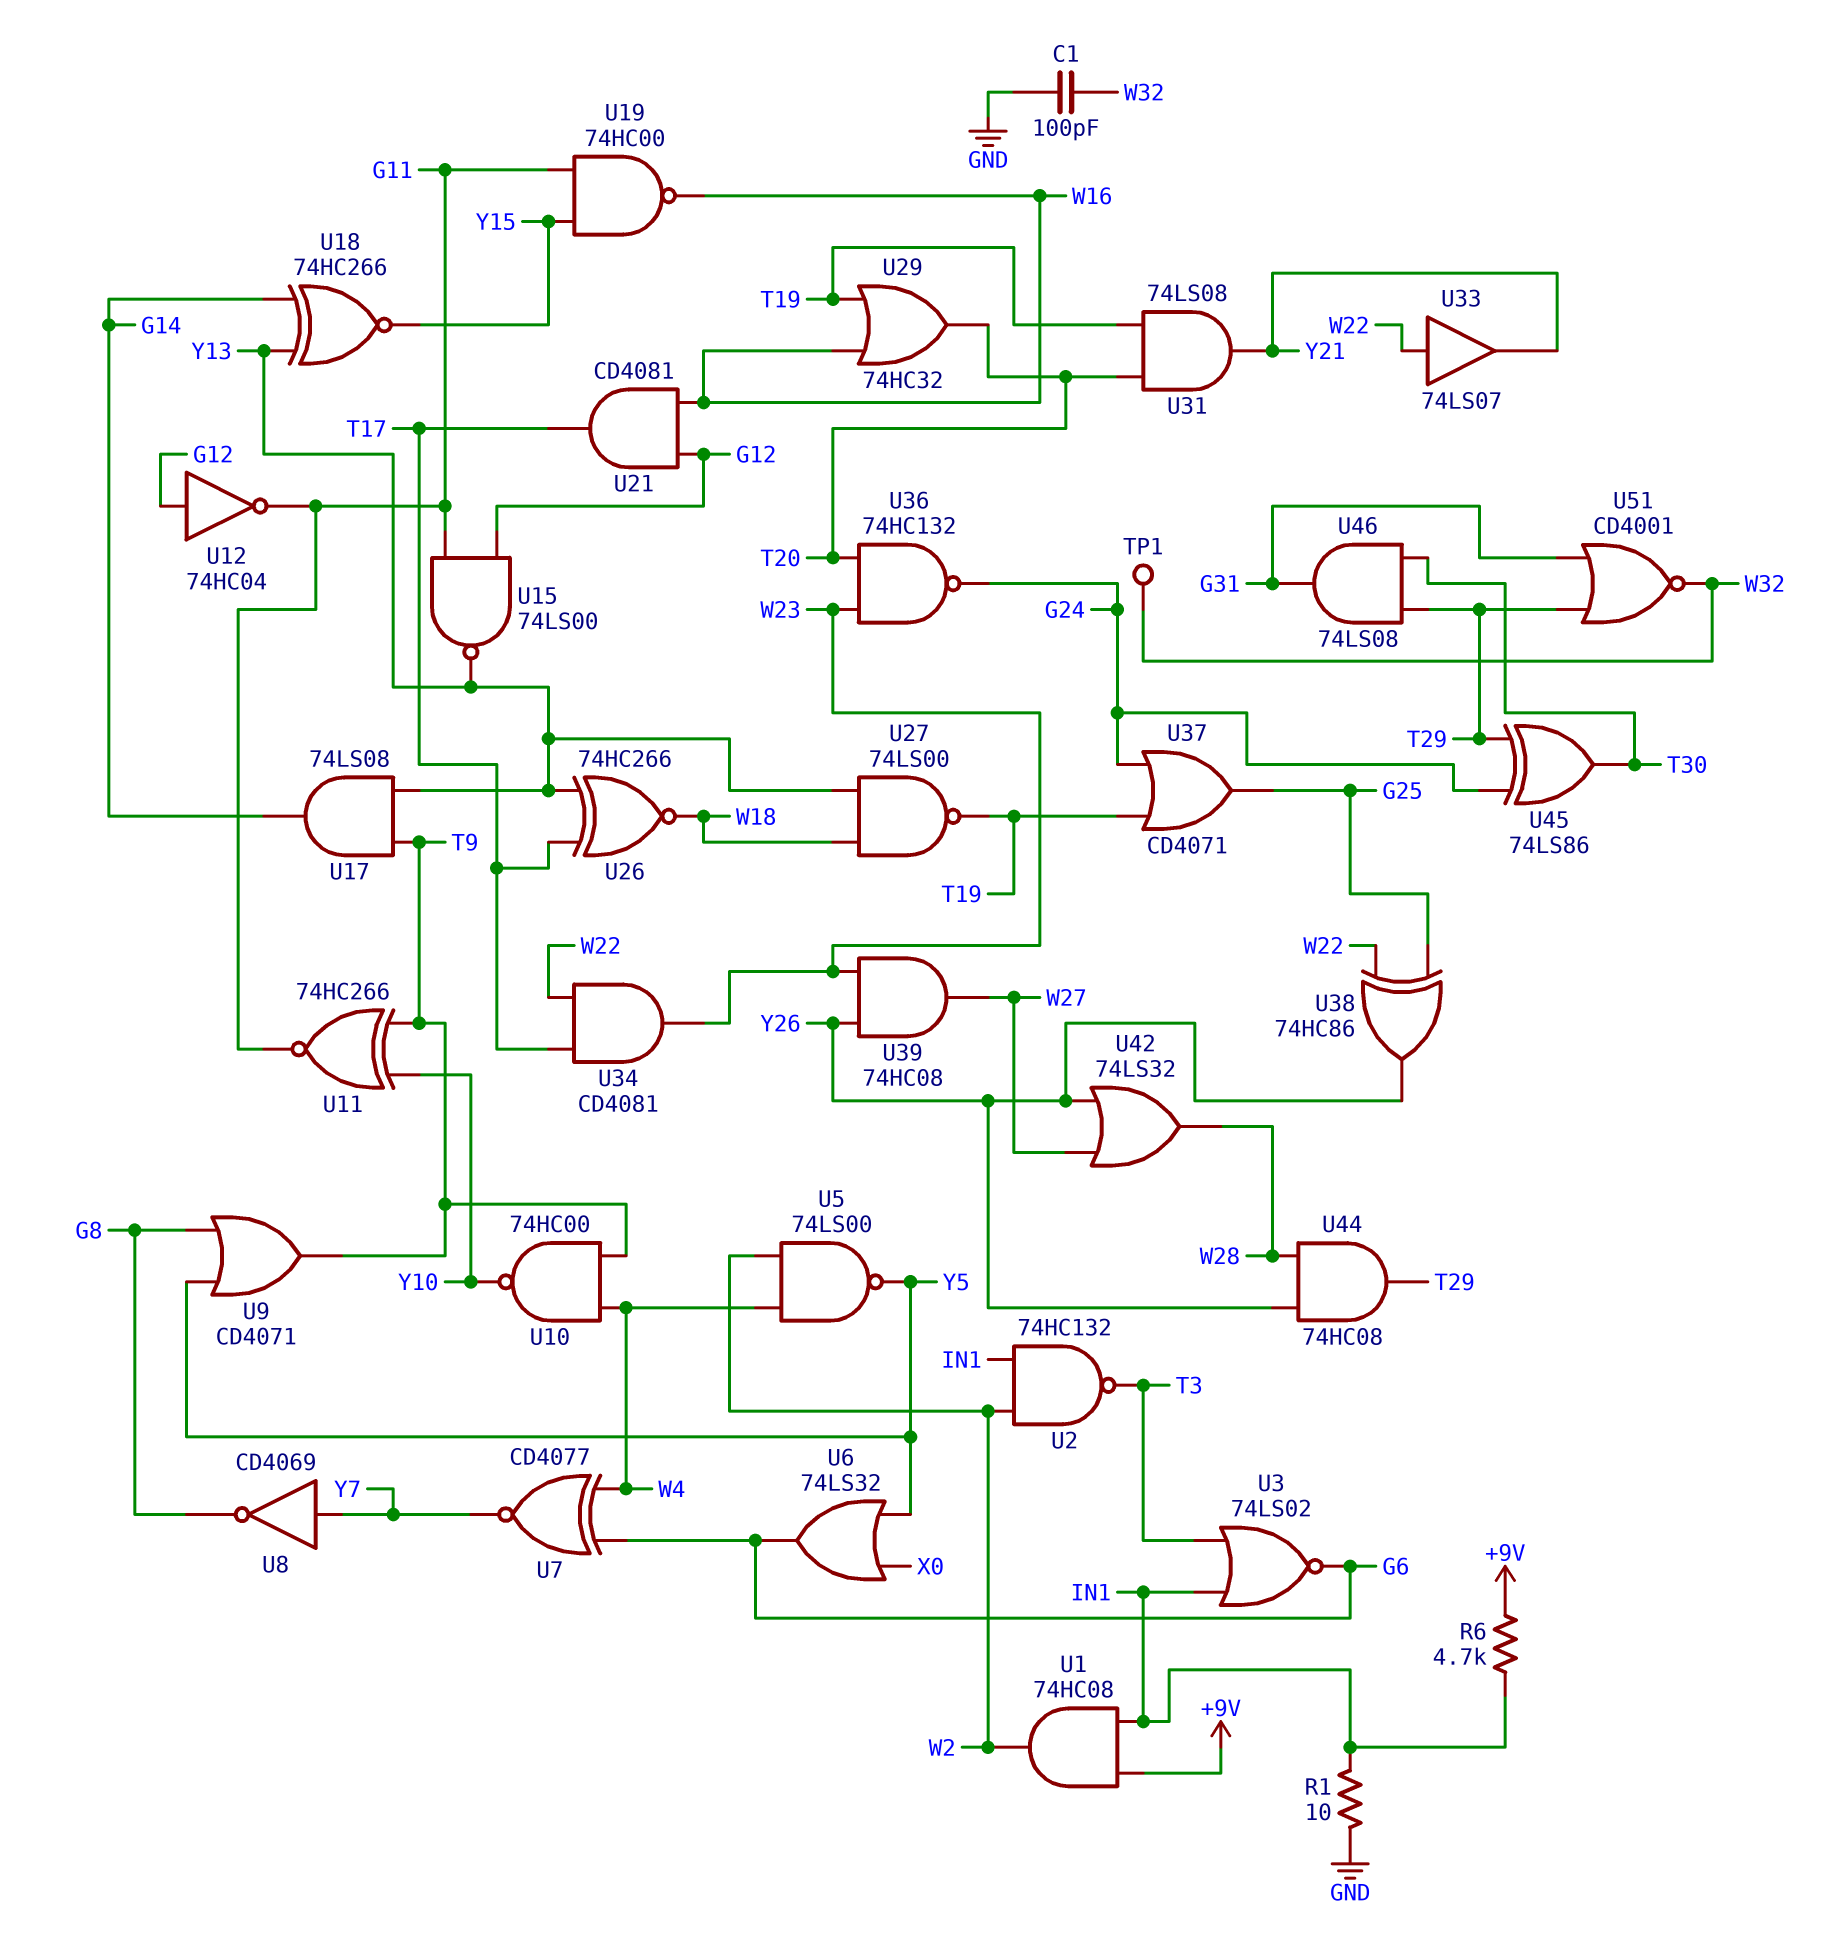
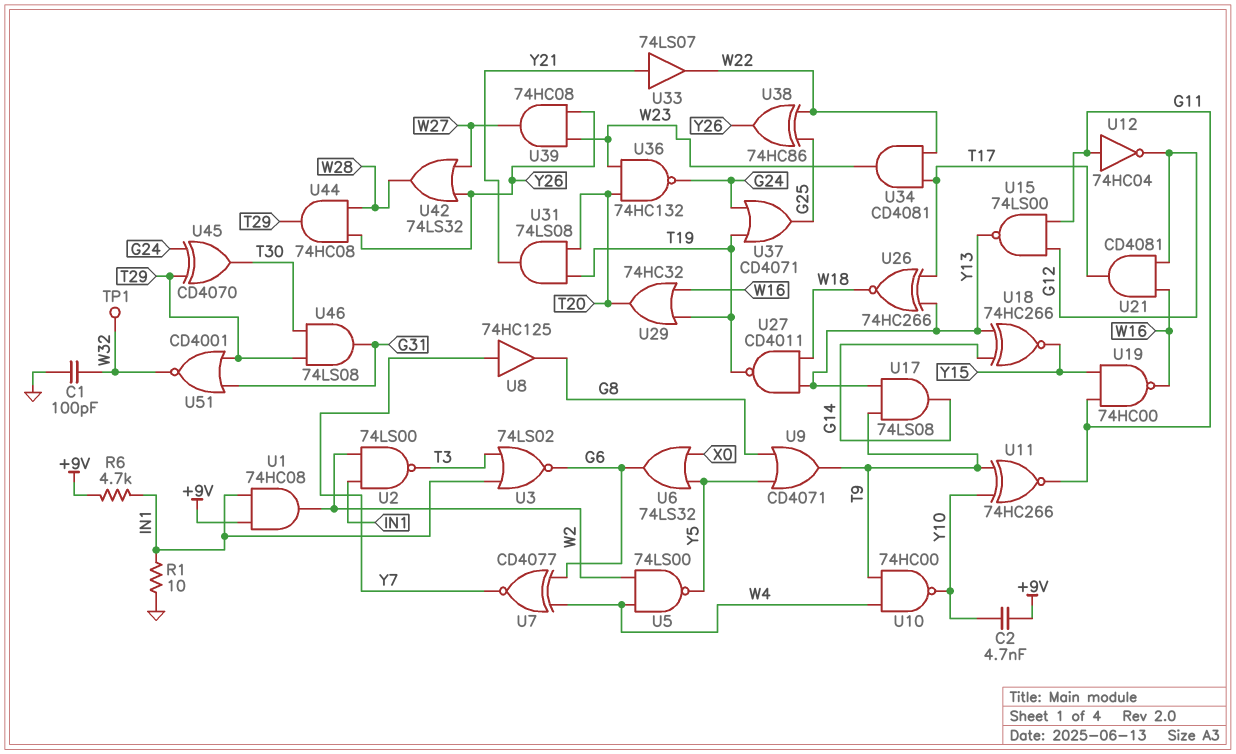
C2: none -> 4.7nF (+9V, Y10)
U2: NAND 74HC132 (in IN1, in W2, out T3) -> NAND 74LS00 (in IN1, in W2, out T3)
U8: NOT CD4069 (in Y7, out G8) -> buffer 74HC125 (in Y7, out G8)
U12: NOT 74HC04 (in G12, out G11) -> NOT 74HC04 (in G11, out G12)
U27: NAND 74LS00 (in W18, in Y13, out T19) -> NAND CD4011 (in W18, in Y13, out T19)
U33: buffer 74LS07 (in W22, out Y21) -> buffer 74LS07 (in Y21, out W22)
U45: XOR 74LS86 (in G24, in T29, out T30) -> XOR CD4070 (in G24, in T29, out T30)

